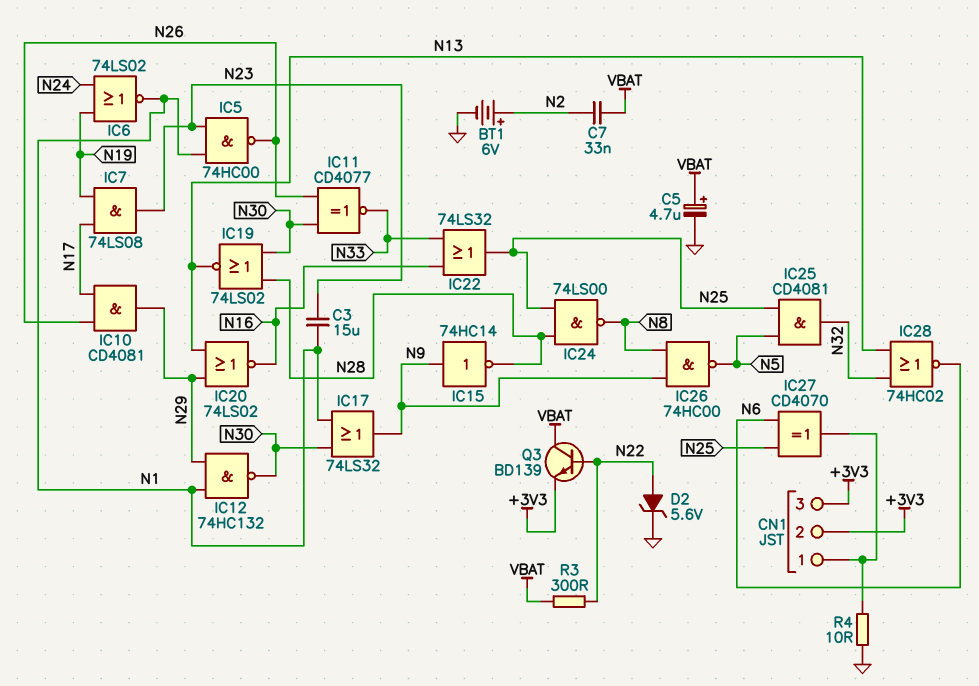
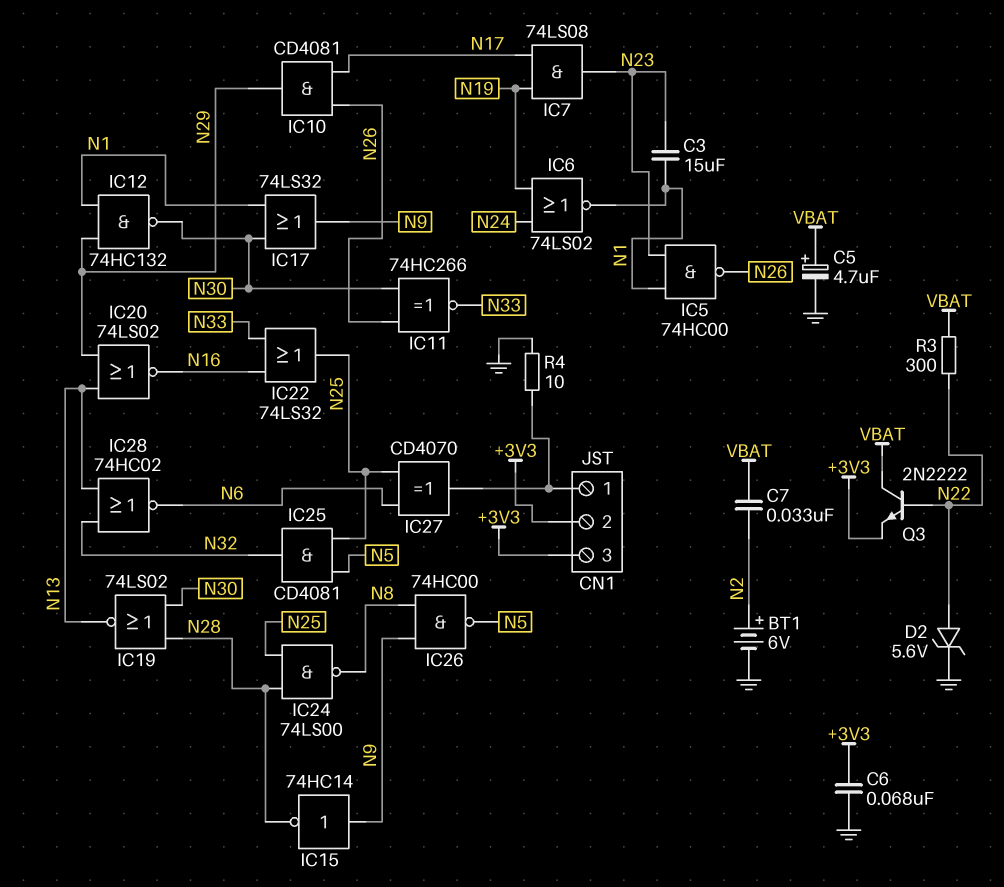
C6: none -> 68nF (+3V3, GND)
IC11: XNOR CD4077 (in N26, in N30, out N33) -> XNOR 74HC266 (in N26, in N30, out N33)
Q3: NPN BD139 (B N22, C VBAT, E +3V3) -> NPN 2N2222 (B N22, C VBAT, E +3V3)

